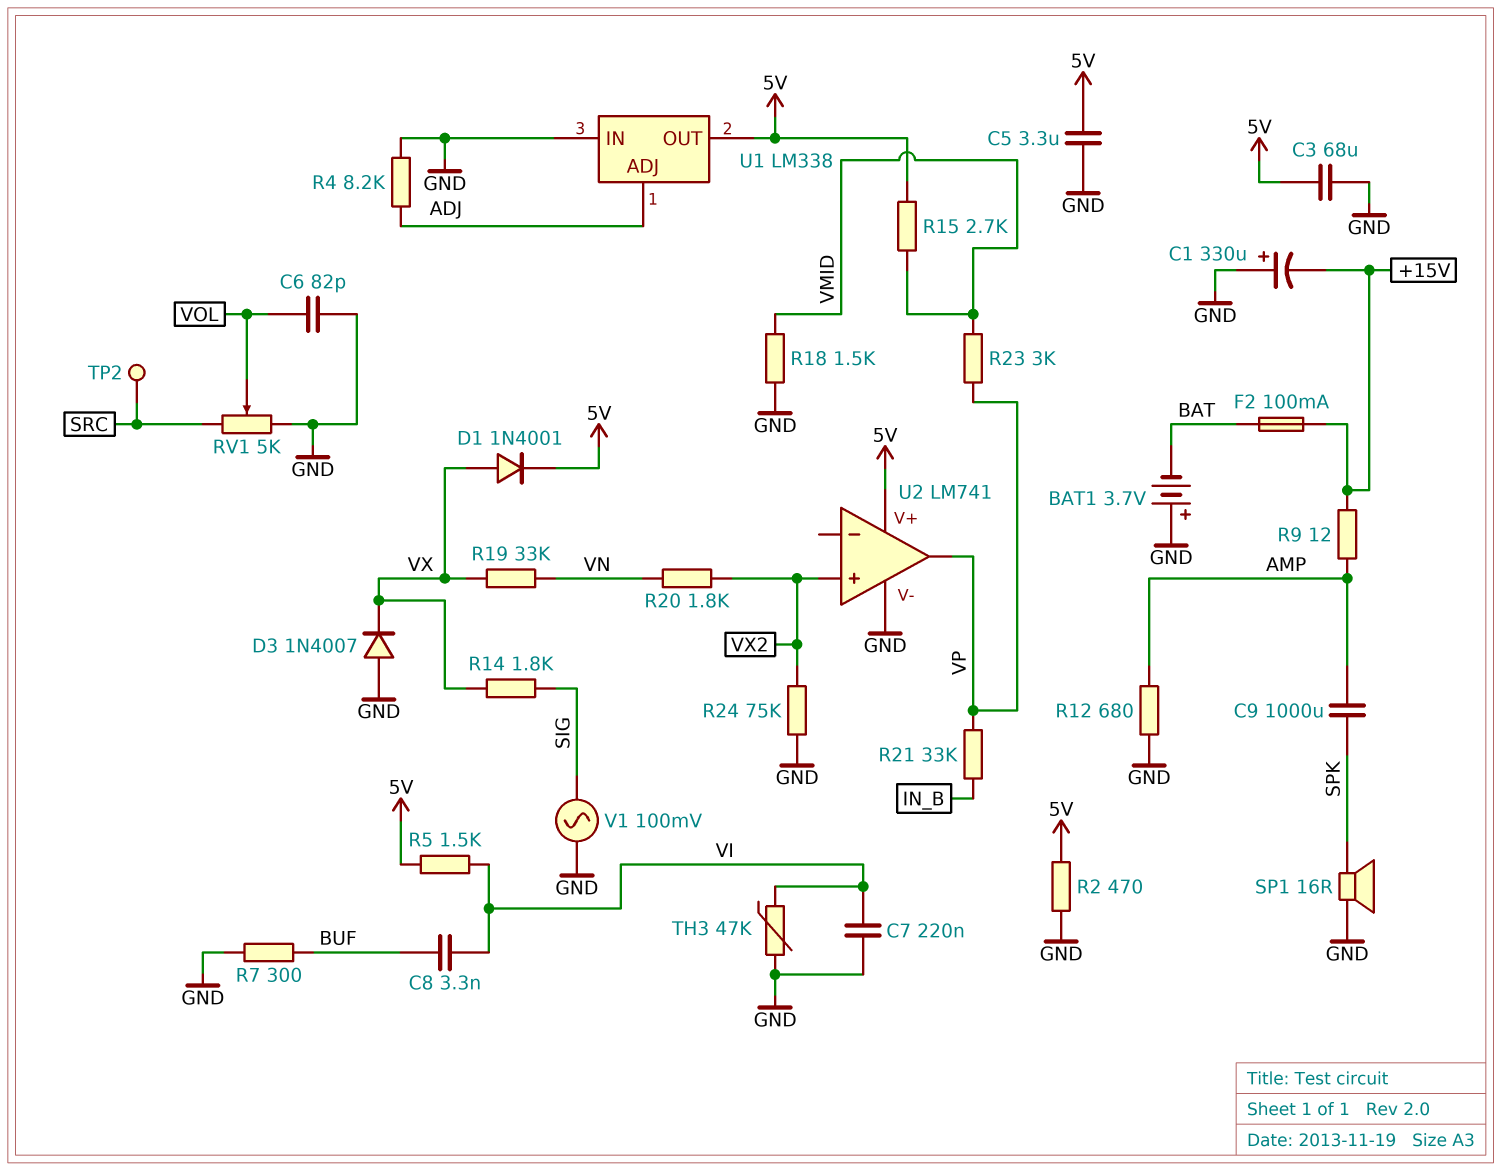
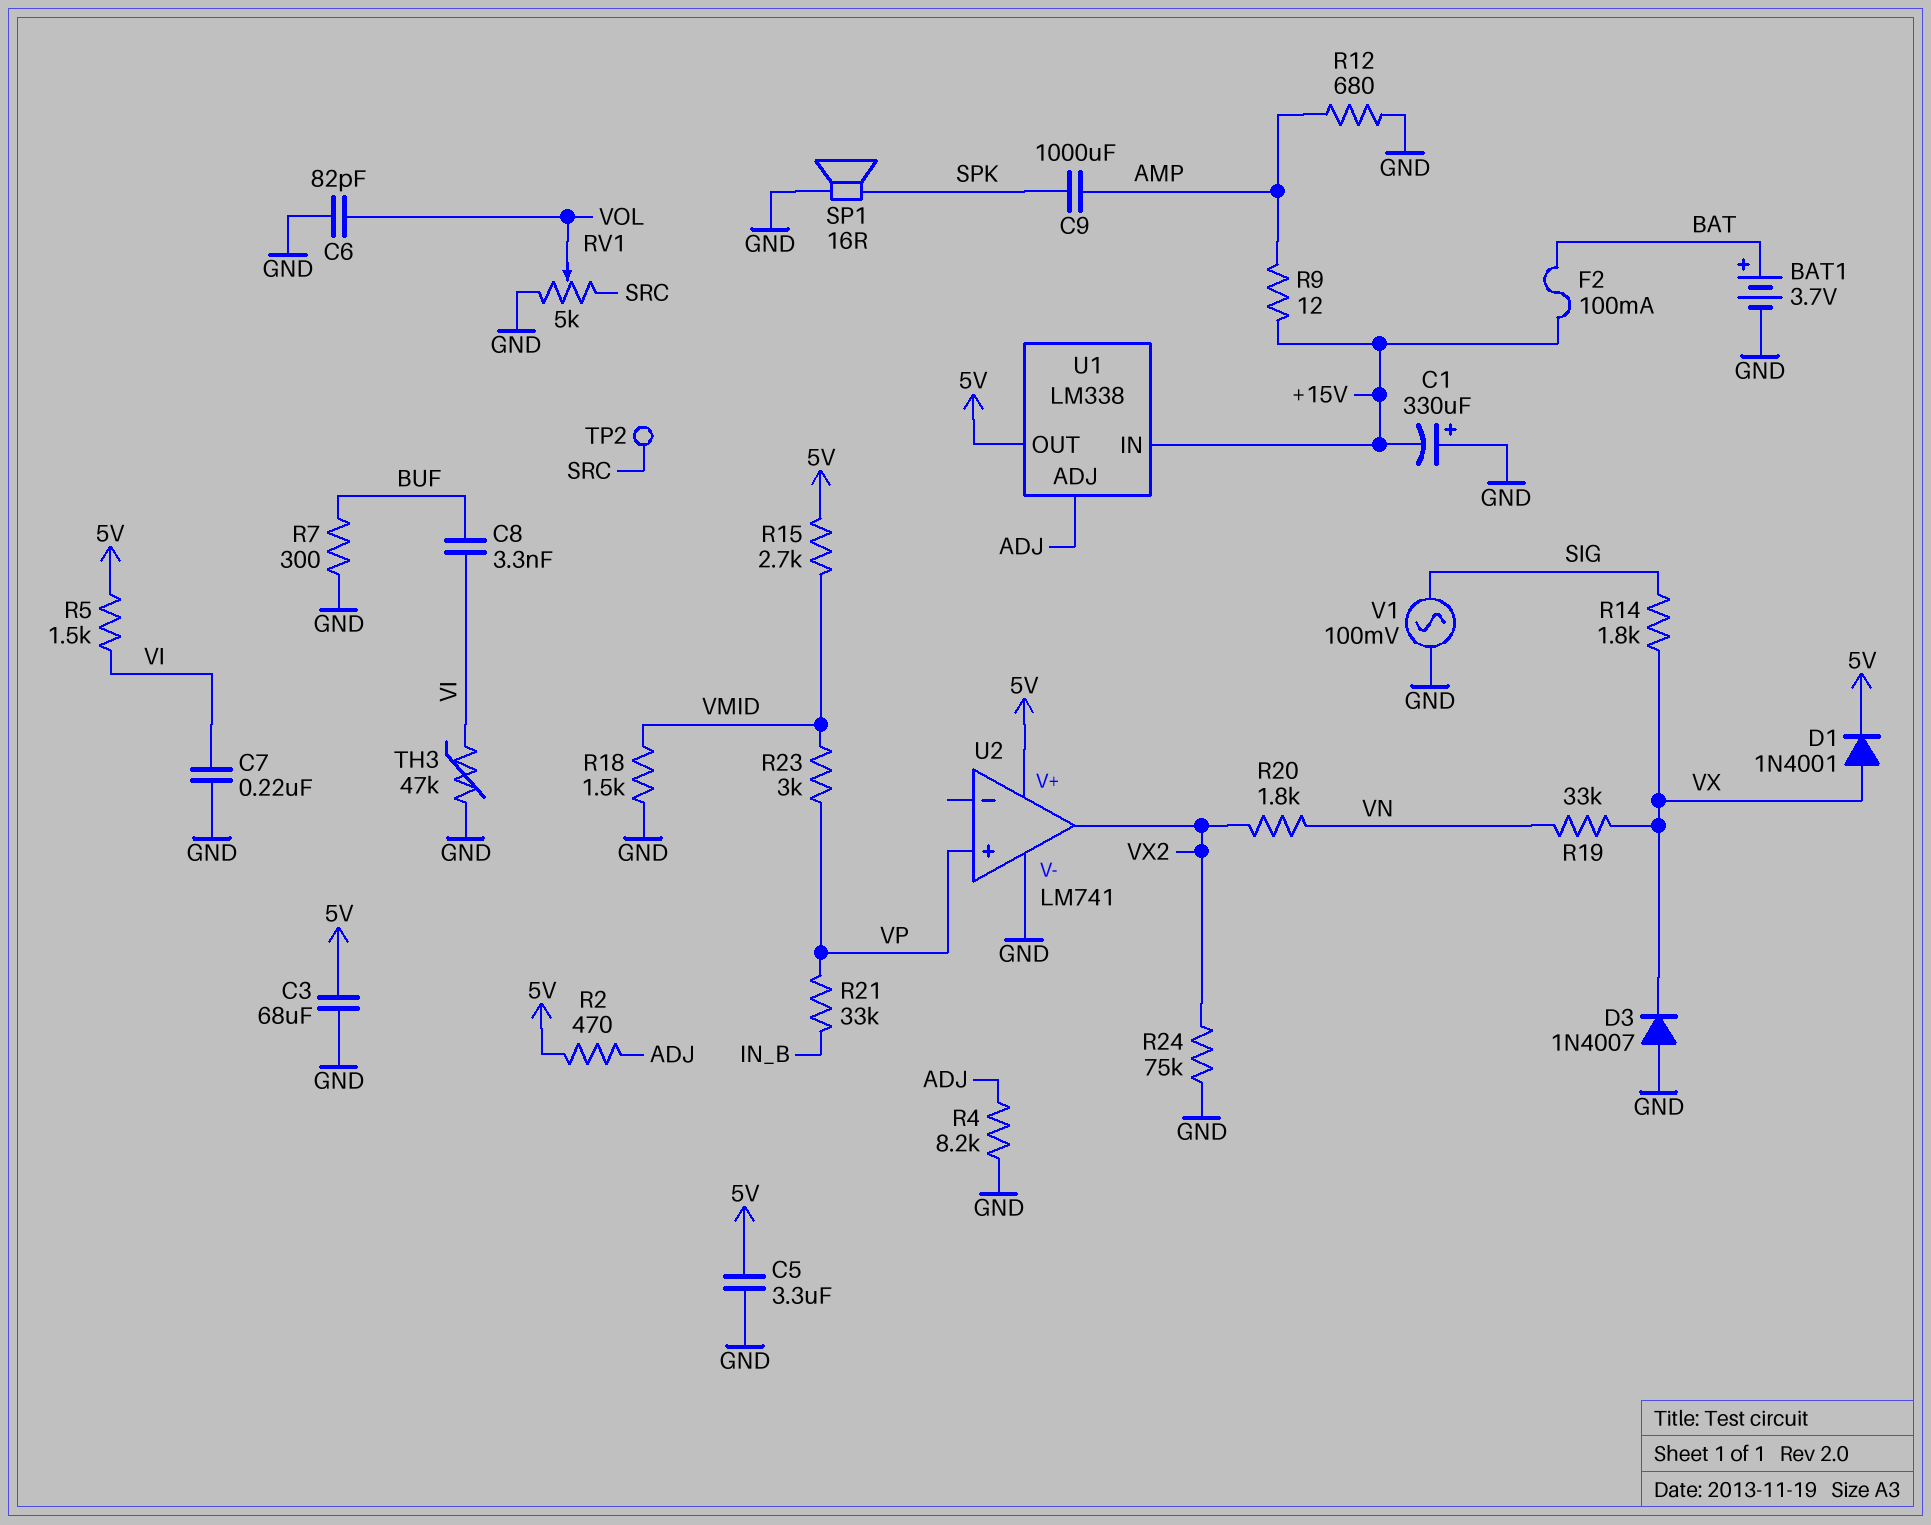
BAT1: 3.7V (plus GND, minus BAT) -> 3.7V (plus BAT, minus GND)
R2: 470 (5V, GND) -> 470 (5V, ADJ)
U1 pin IN: GND -> +15V
U2 pin in+: VX2 -> VP
U2 pin out: VP -> VX2

